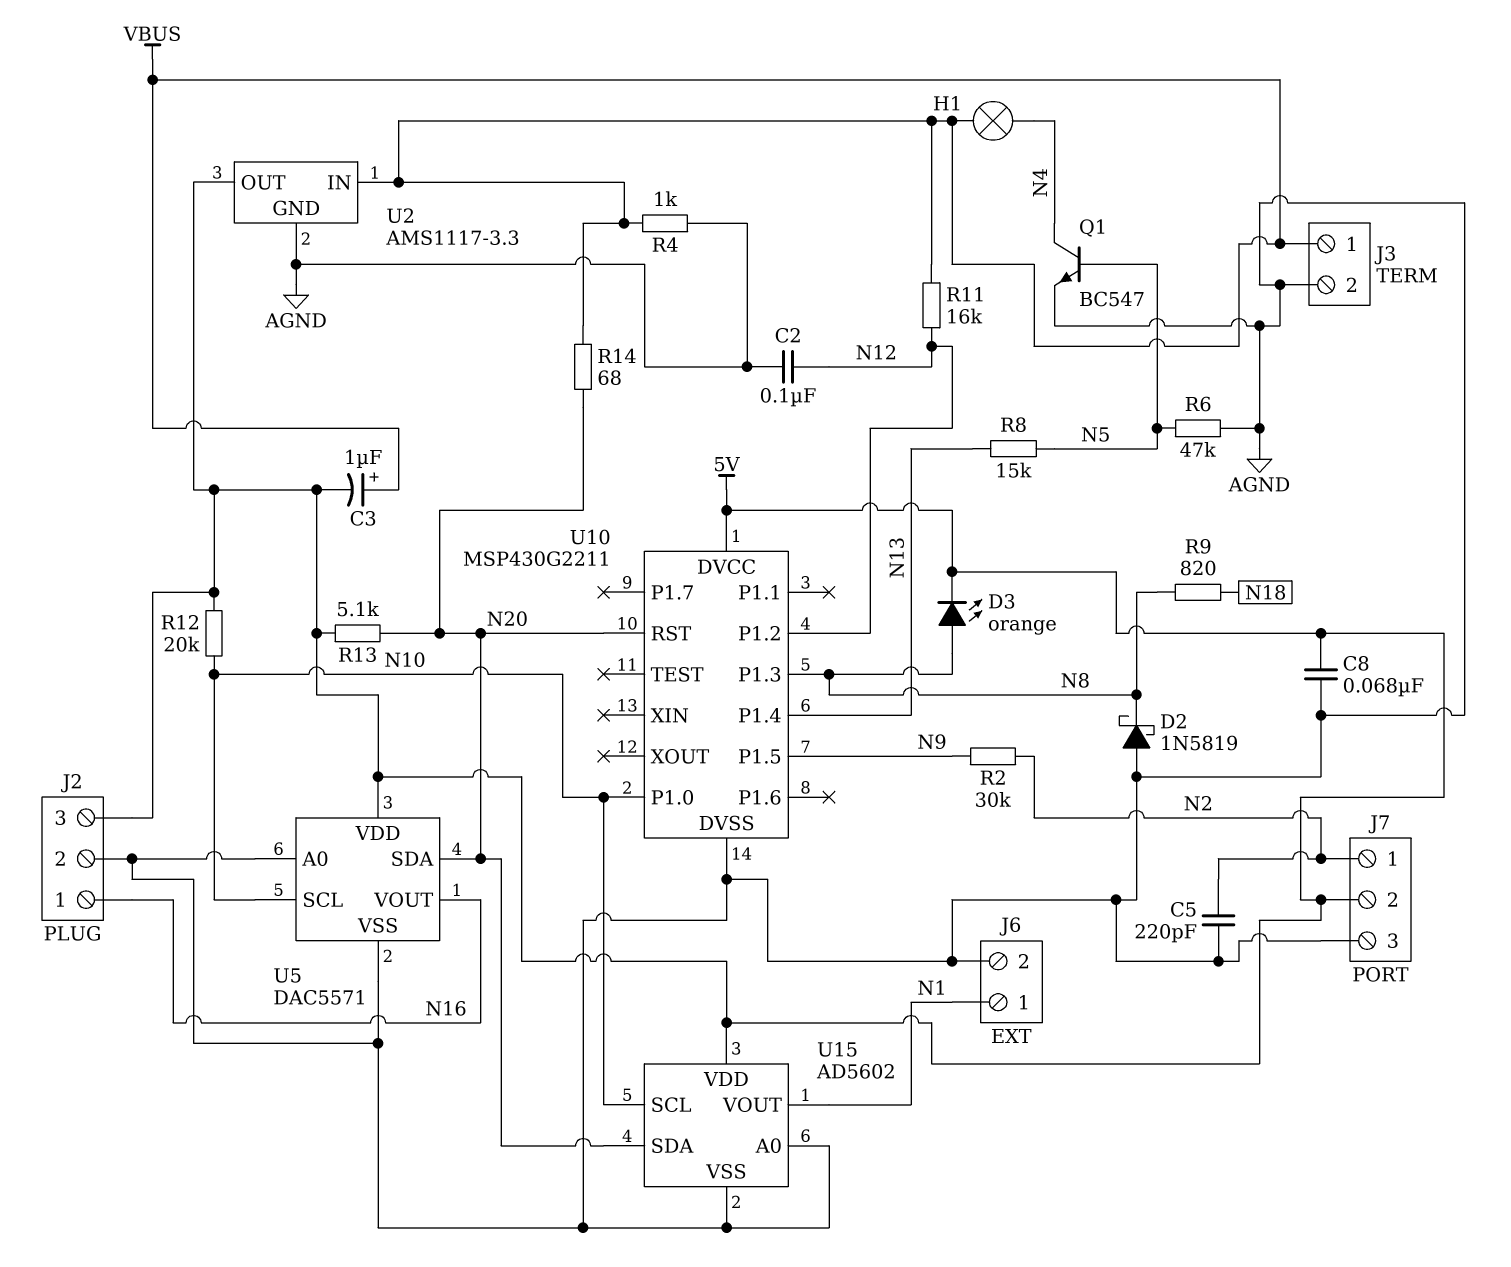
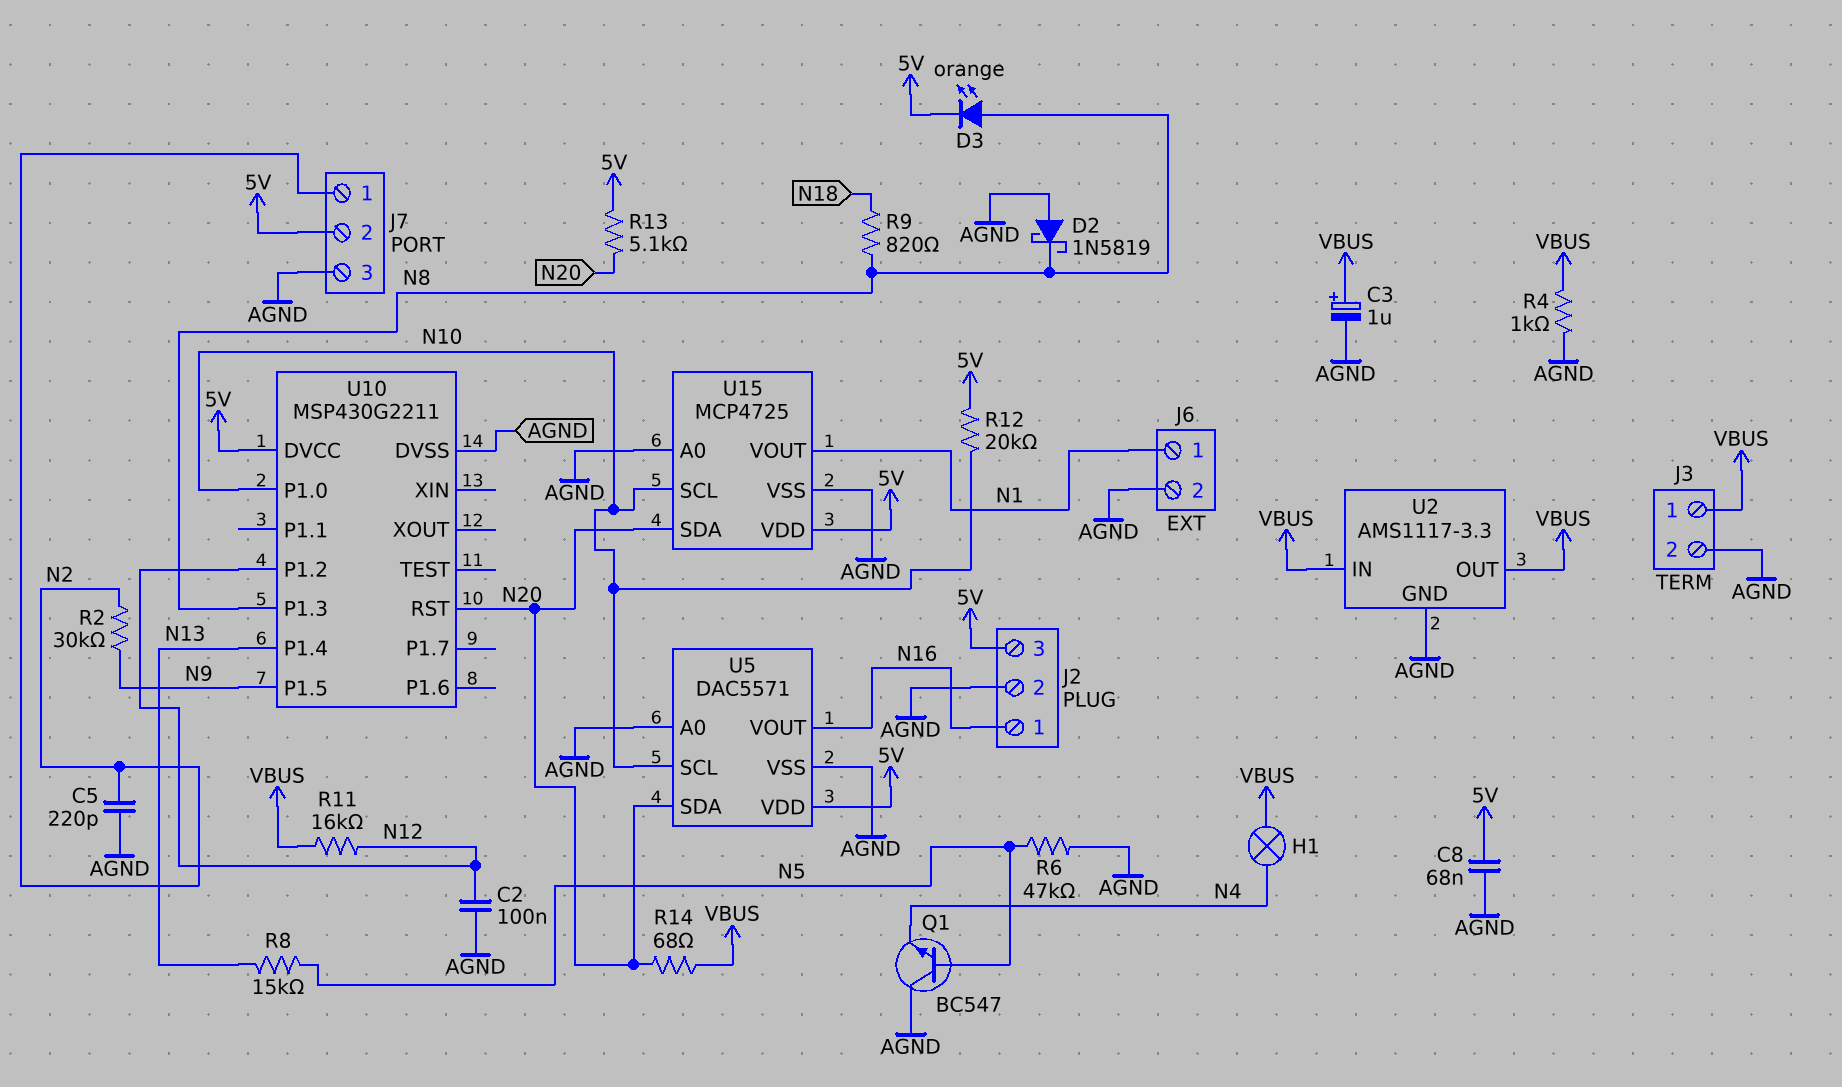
C3: 1uF (plus VBUS, minus 5V) -> 1uF (plus VBUS, minus AGND)
Q1: NPN BC547 (B N5, C N4, E AGND) -> NPN BC547 (B N5, C AGND, E N4)
U2 pin OUT: 5V -> VBUS
U15: AD5602 -> MCP4725

